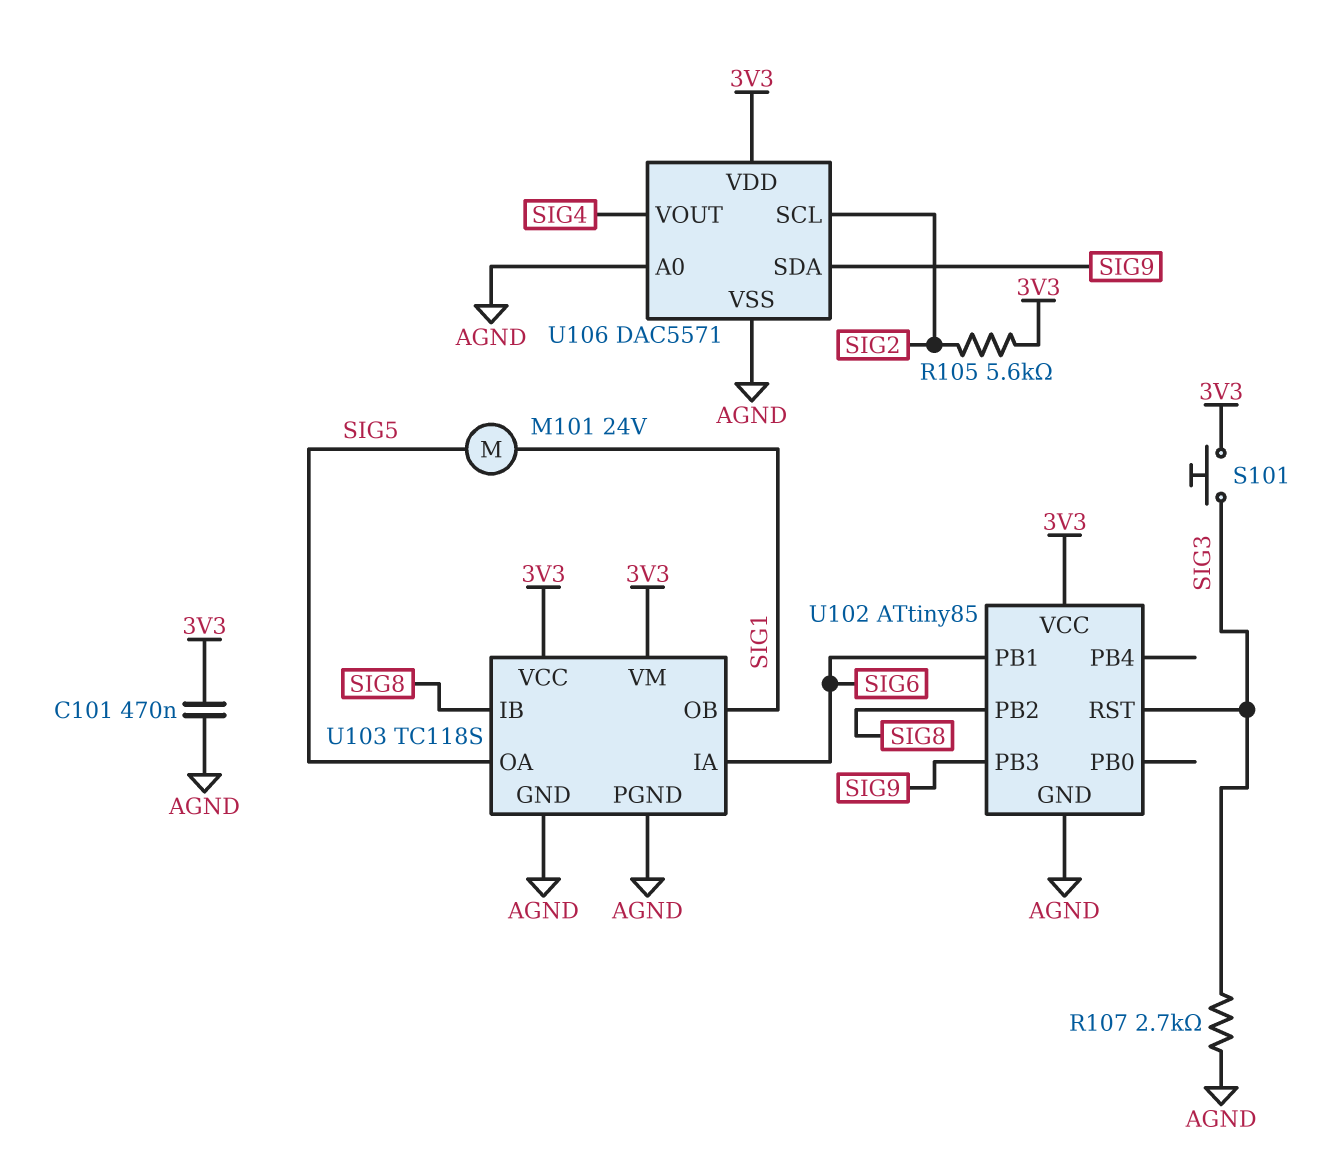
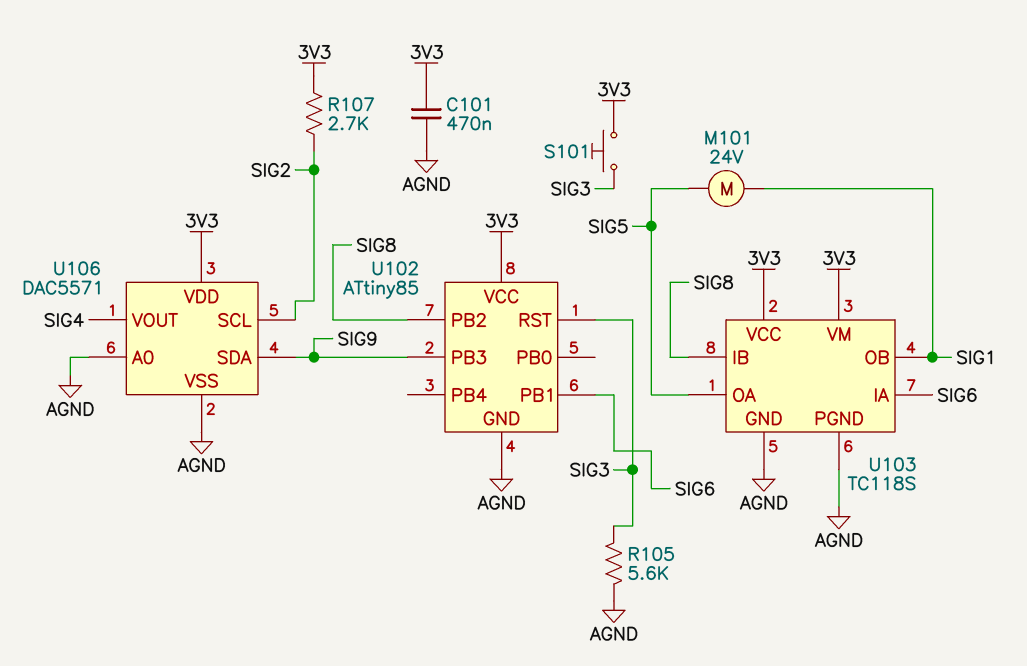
R105: 5.6k (3V3, SIG2) -> 5.6k (AGND, SIG3)
R107: 2.7k (AGND, SIG3) -> 2.7k (3V3, SIG2)

